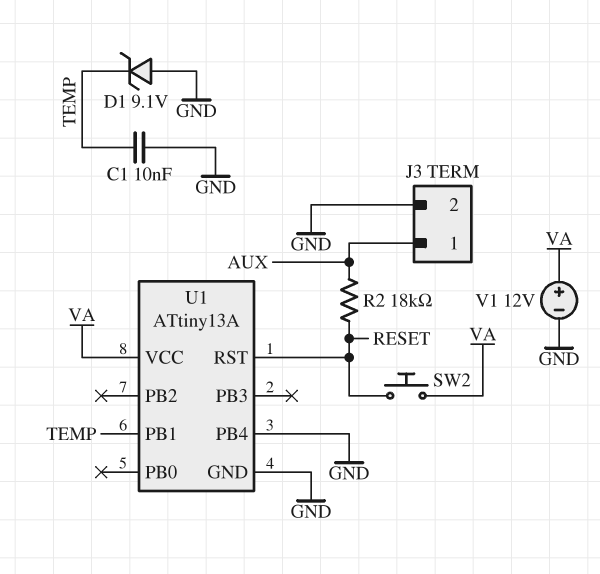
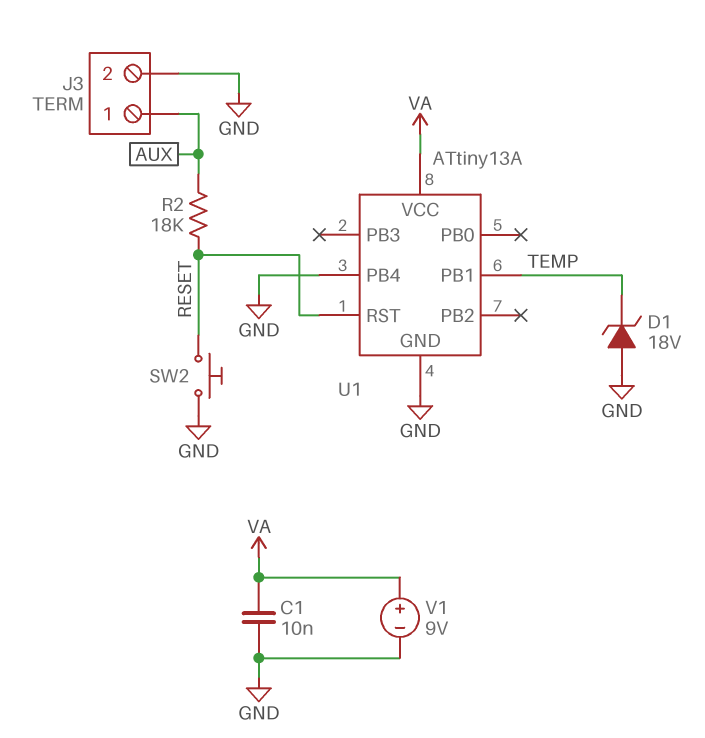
C1: 10nF (GND, TEMP) -> 10nF (GND, VA)
D1: zener 9.1V (A GND, K TEMP) -> zener 18V (A GND, K TEMP)
SW2: button (RESET, VA) -> button (GND, RESET)
V1: 12V (plus VA, minus GND) -> 9V (plus VA, minus GND)

